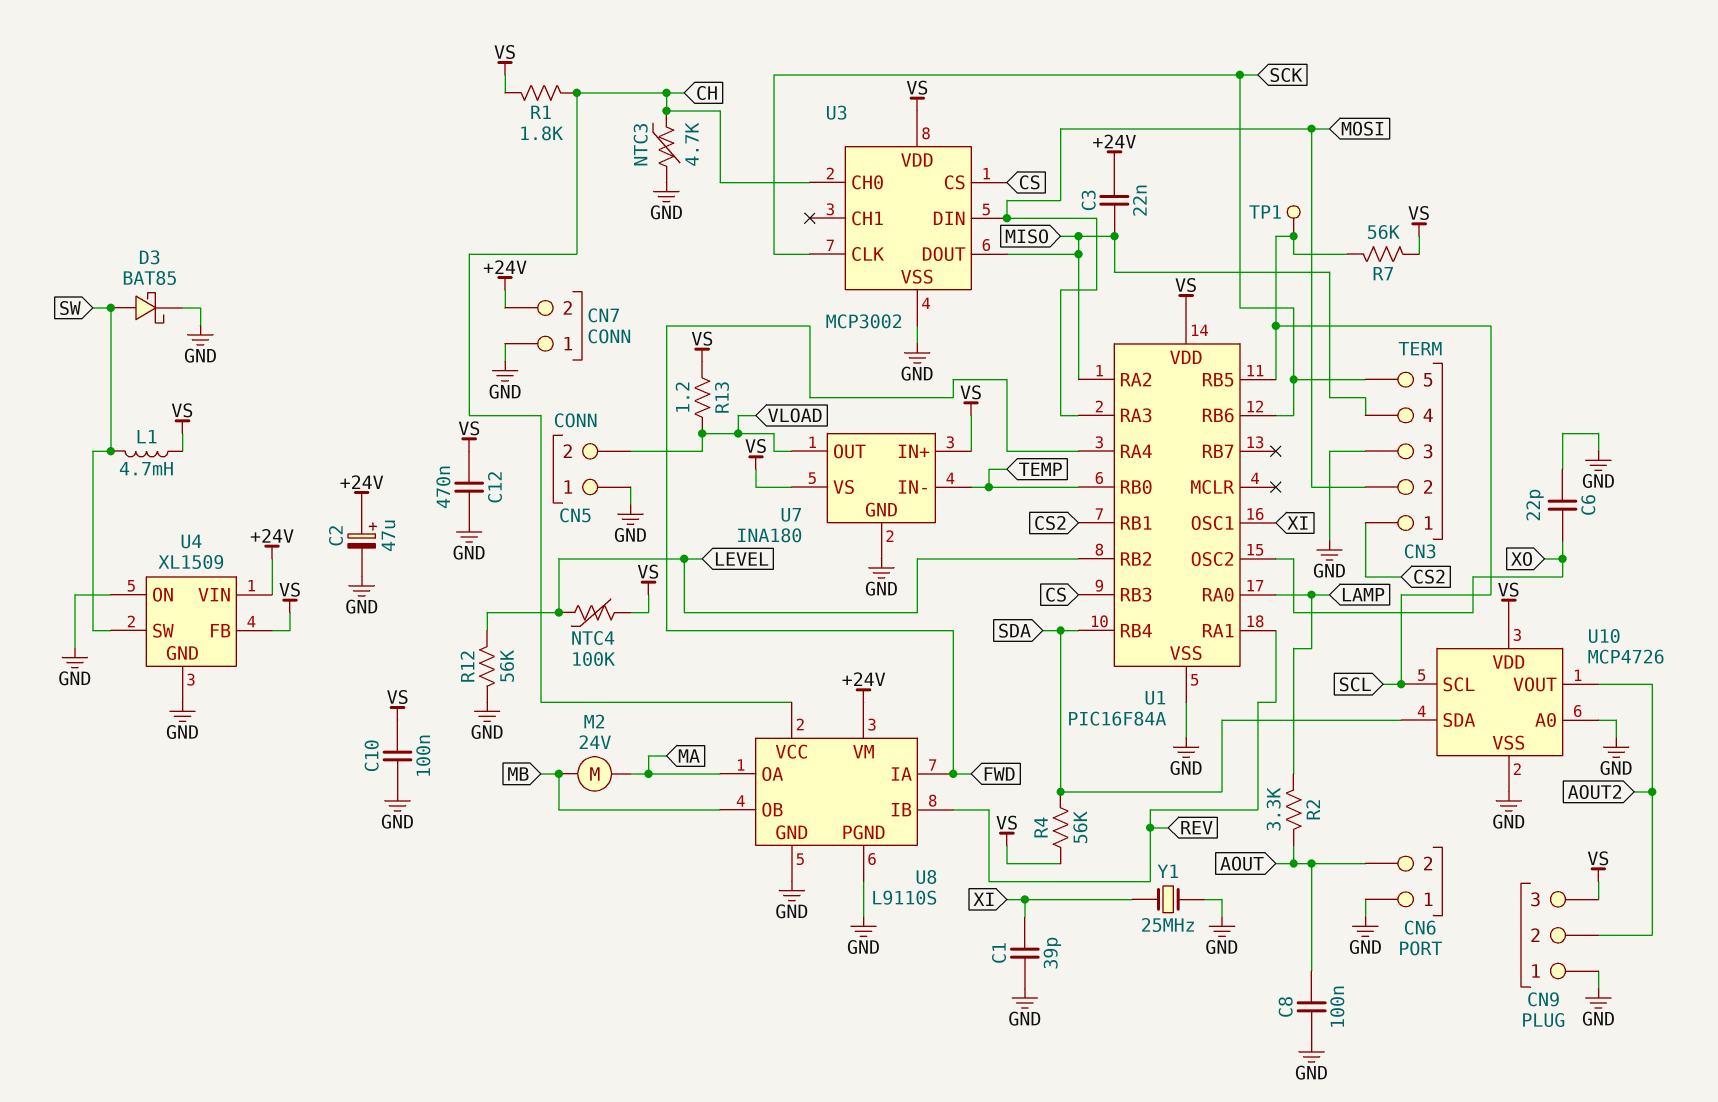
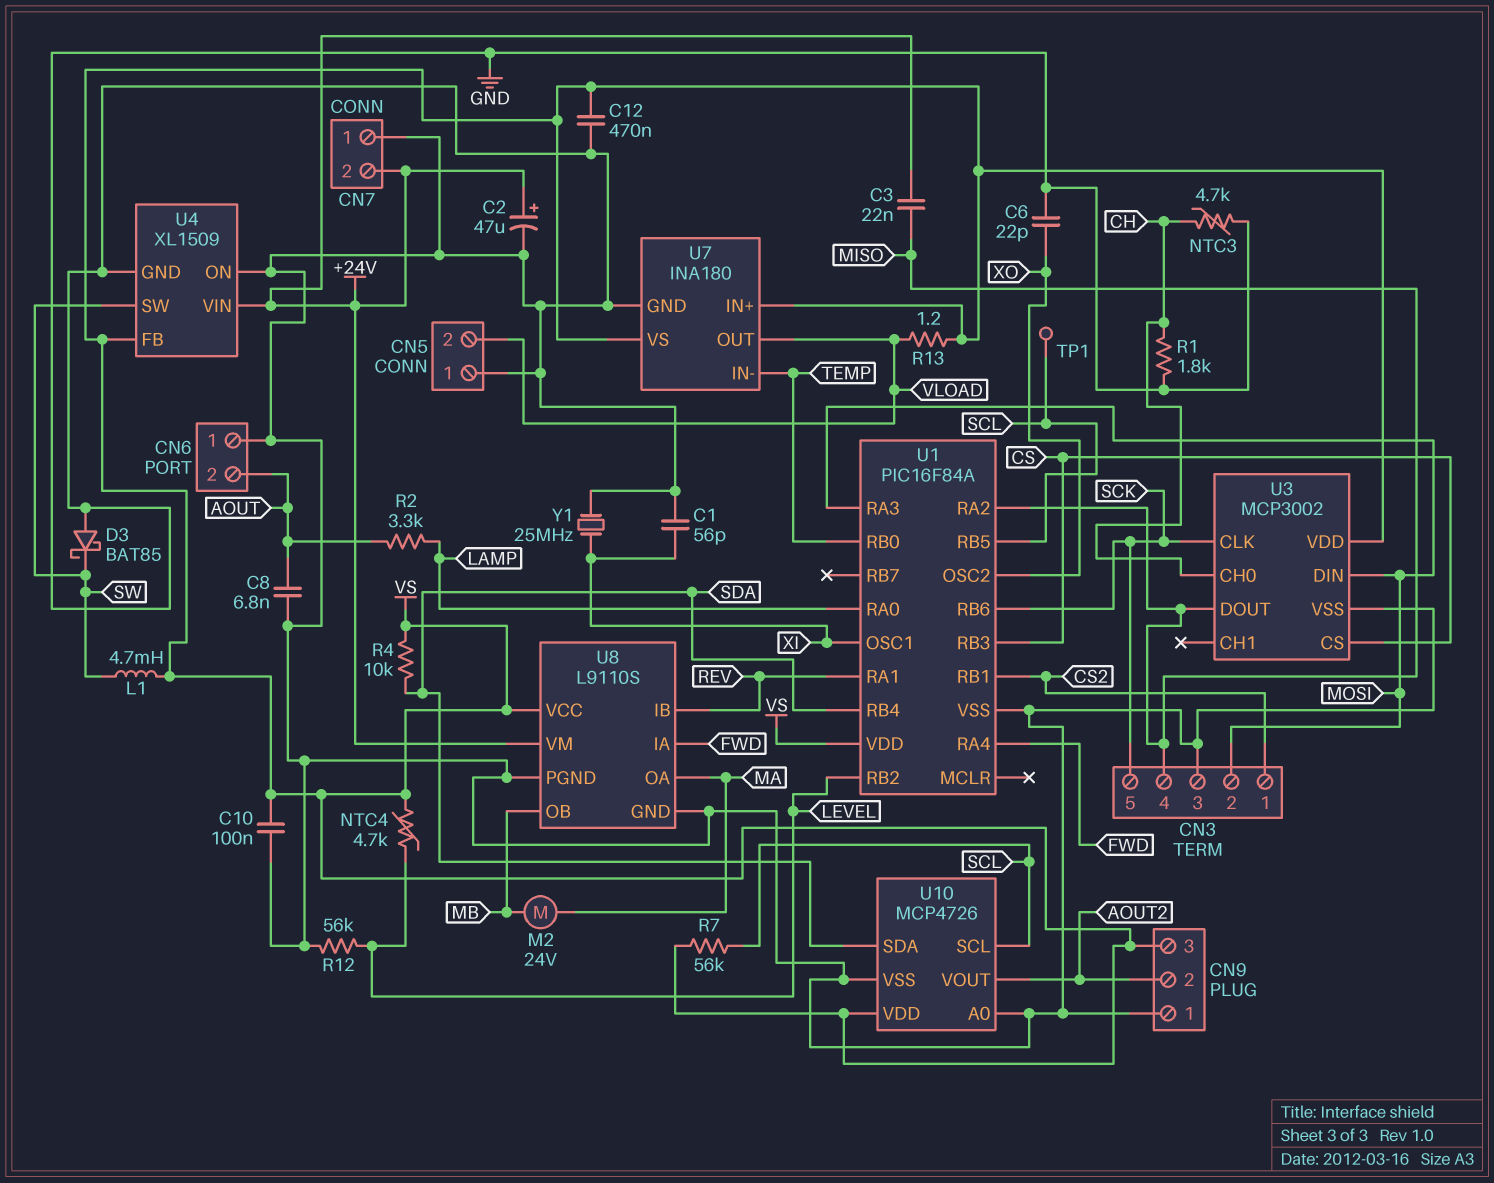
C1: 39pF (GND, XI) -> 56pF (GND, XI)
C8: 100nF (AOUT, GND) -> 6.8nF (AOUT, GND)
D3: schottky BAT85 (A SW, K GND) -> schottky BAT85 (A GND, K SW)
NTC4: 100k (LEVEL, VS) -> 4.7k (LEVEL, VS)
R1: 1.8k (CH, VS) -> 1.8k (CH, GND)
R4: 56k (SDA, VS) -> 10k (SDA, VS)
U8 pin VCC: CH -> VS

